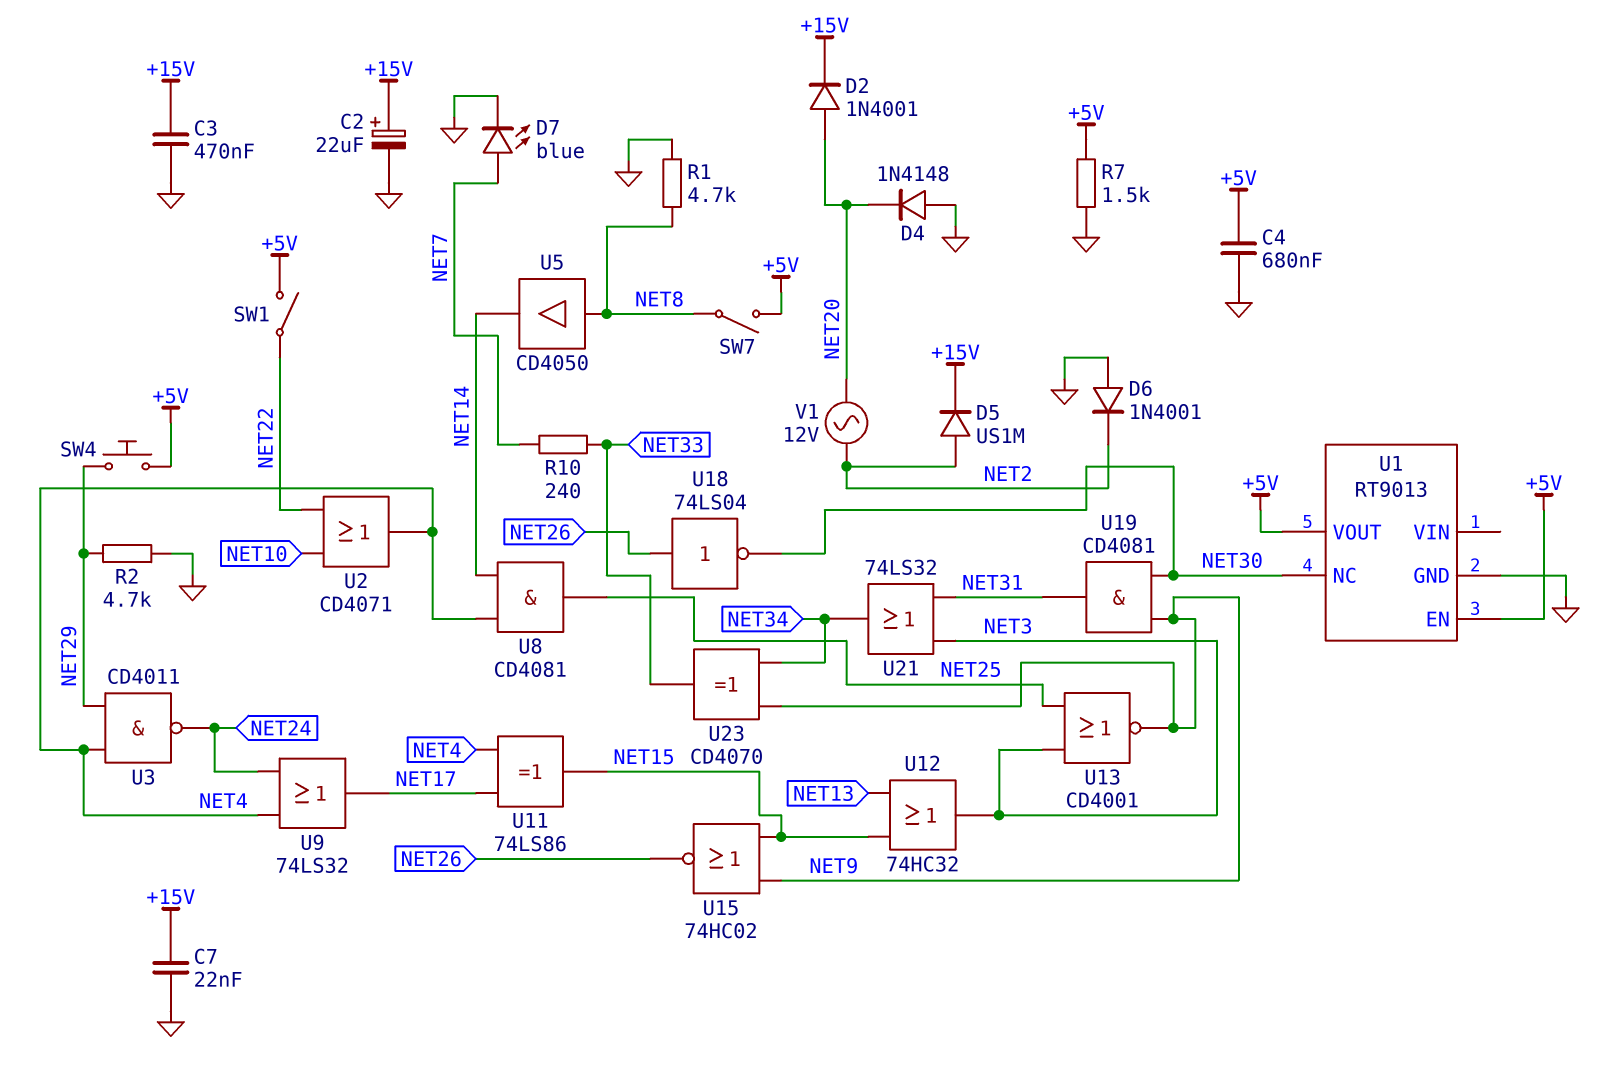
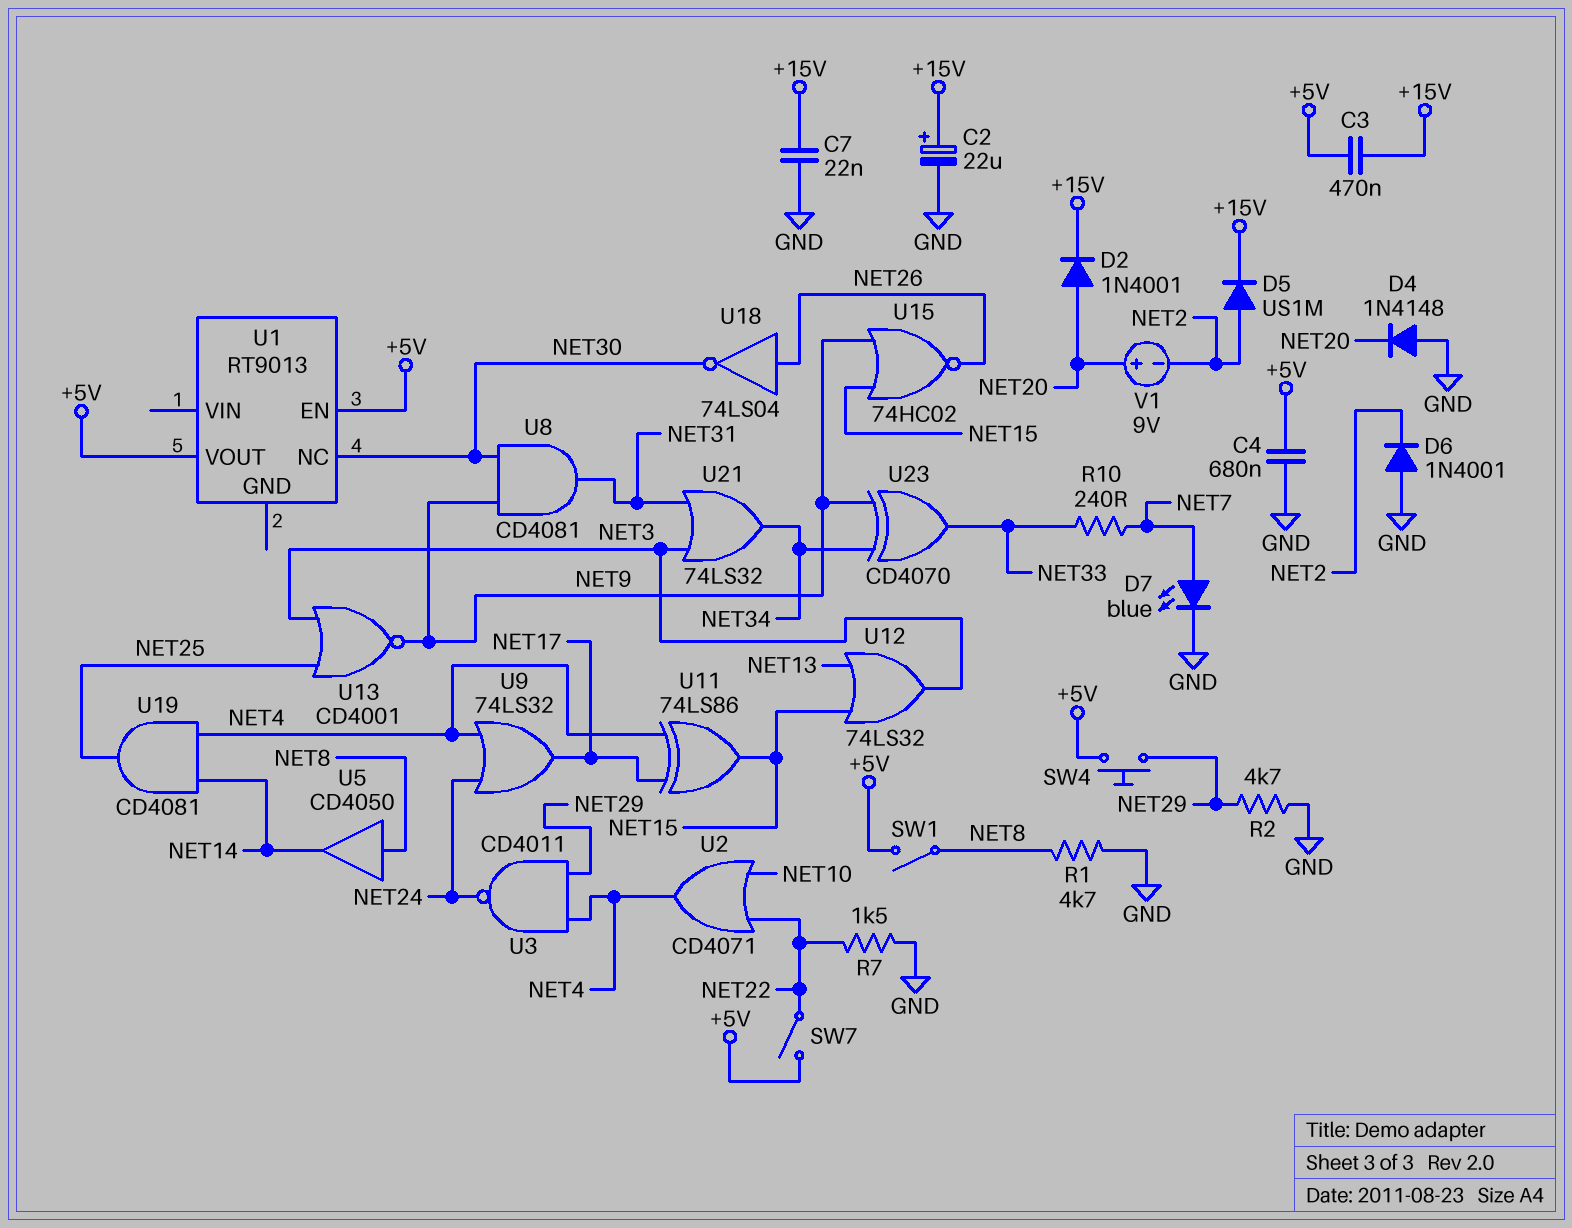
C3: 470nF (+15V, GND) -> 470nF (+5V, +15V)
R7: 1.5k (+5V, GND) -> 1.5k (GND, NET22)
SW1: switch (+5V, NET22) -> switch (+5V, NET8)
SW7: switch (+5V, NET8) -> switch (+5V, NET22)
U1 pin GND: GND -> none
U8: AND CD4081 (in NET4, in NET14, out NET25) -> AND CD4081 (in NET9, in NET30, out NET31)
U12: OR 74HC32 (in NET13, in NET15, out NET3) -> OR 74LS32 (in NET13, in NET15, out NET3)
U19: AND CD4081 (in NET9, in NET30, out NET31) -> AND CD4081 (in NET4, in NET14, out NET25)
V1: AC 12V (NET2, NET20) -> 9V (plus NET20, minus NET2)

